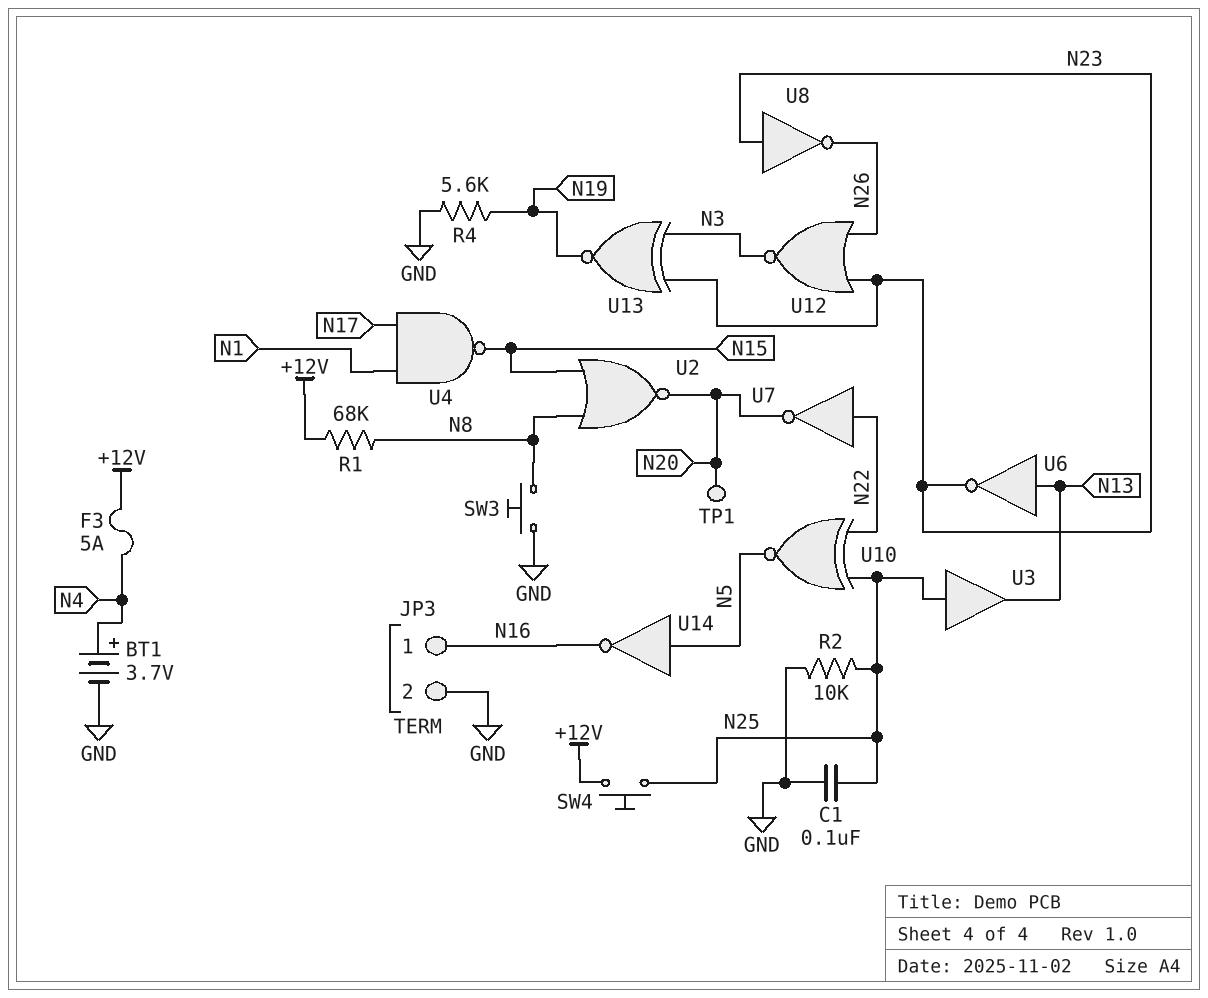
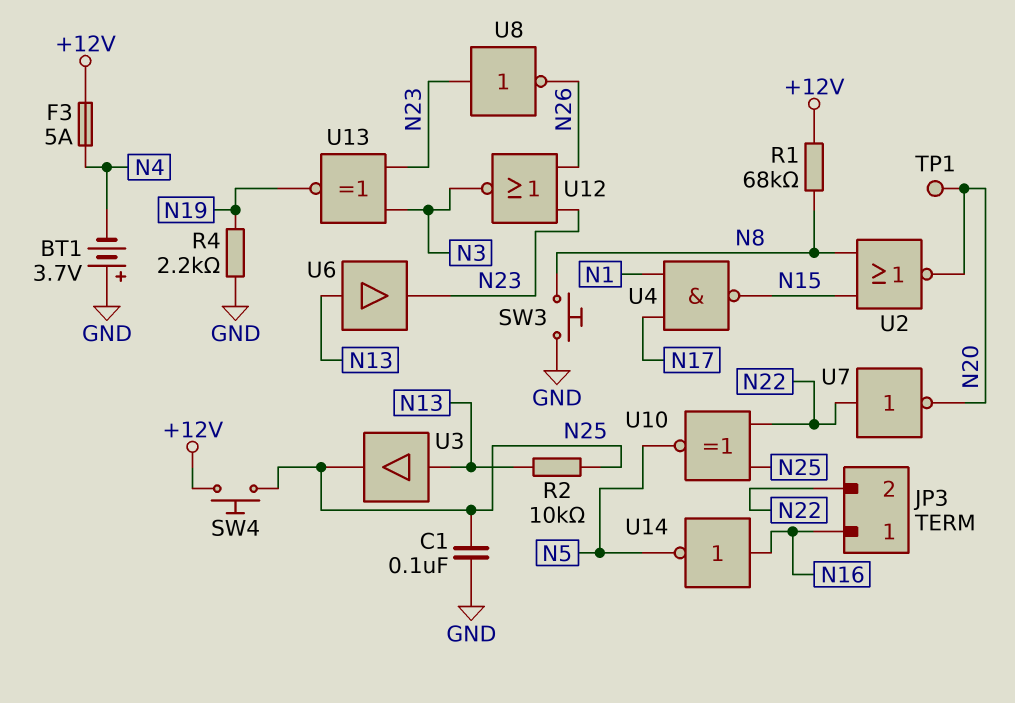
BT1: 3.7V (plus N4, minus GND) -> 3.7V (plus GND, minus N4)
JP3 pin 2: GND -> N22
R2: 10k (GND, N25) -> 10k (N13, N25)
R4: 5.6k (GND, N19) -> 2.2k (GND, N19)
U3: buffer (in N25, out N13) -> buffer (in N13, out N25)
U6: NOT (in N13, out N23) -> buffer (in N13, out N23)
U14: NOT (in N5, out N16) -> NOT (in N16, out N5)

